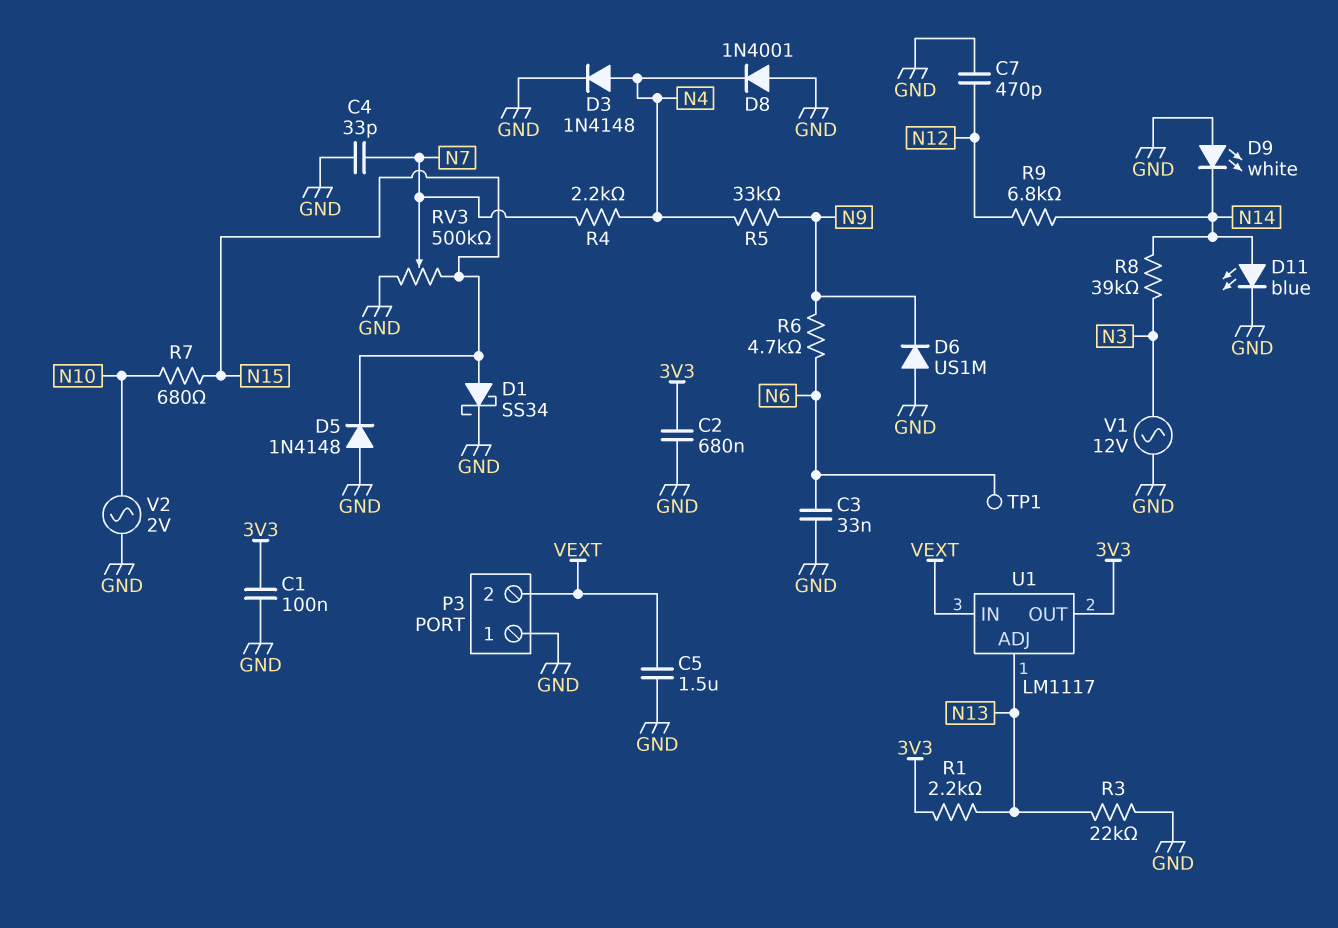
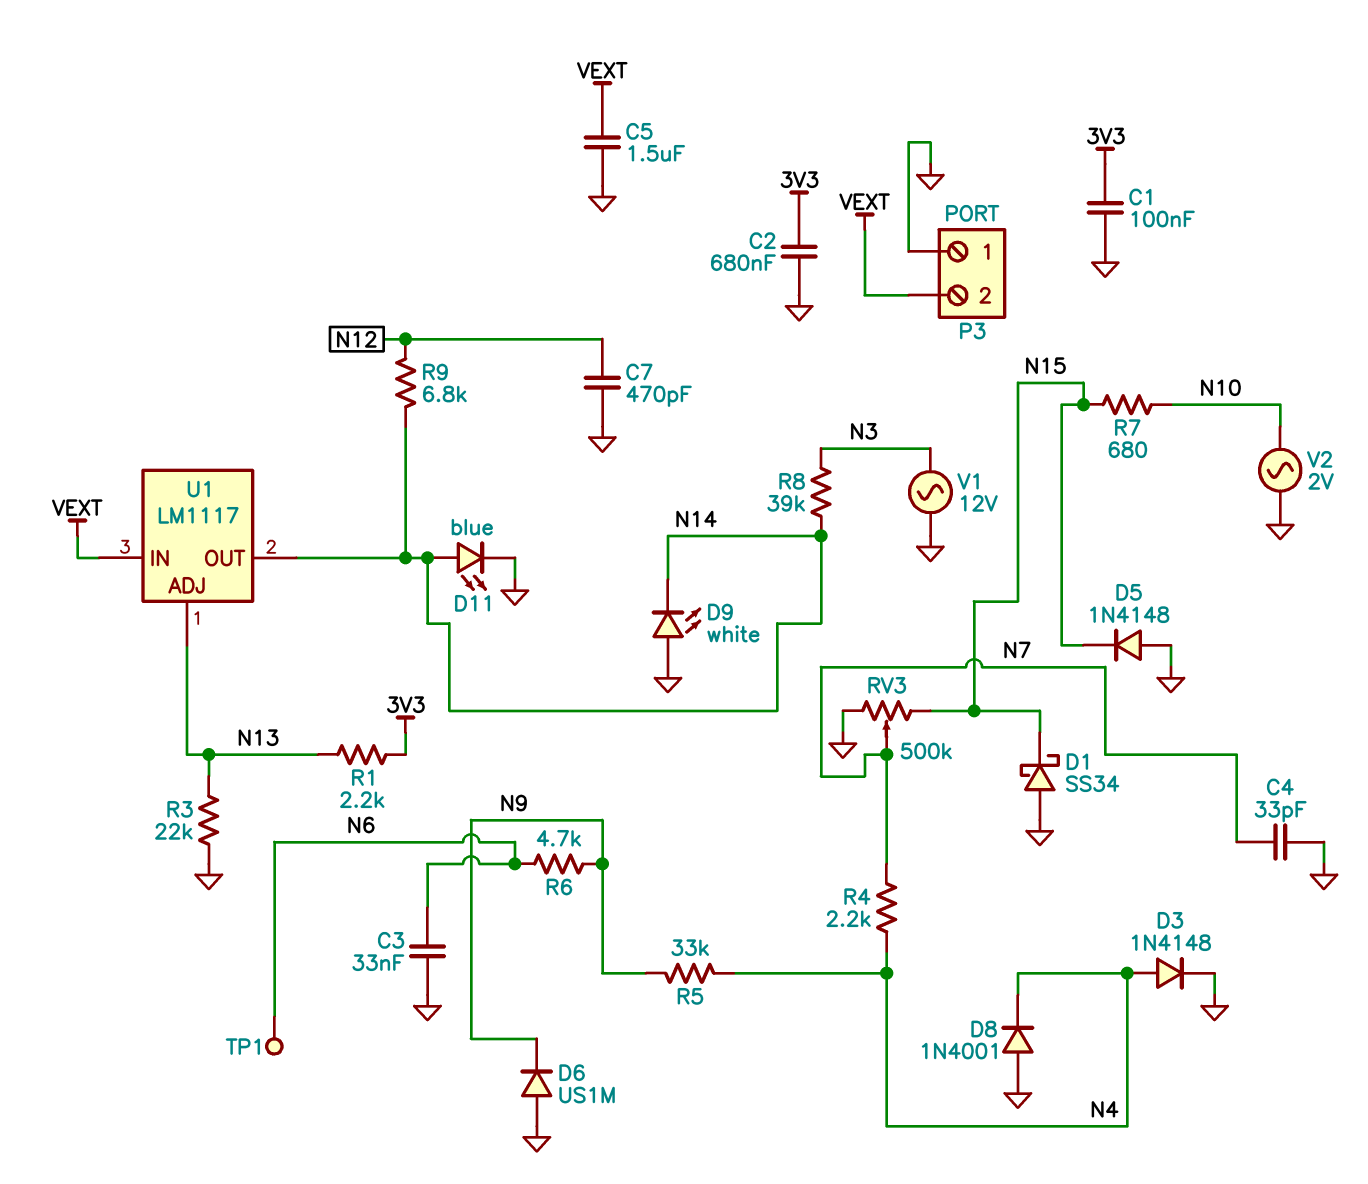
D1: schottky SS34 (A N15, K GND) -> schottky SS34 (A GND, K N15)
U1 pin OUT: 3V3 -> N14

